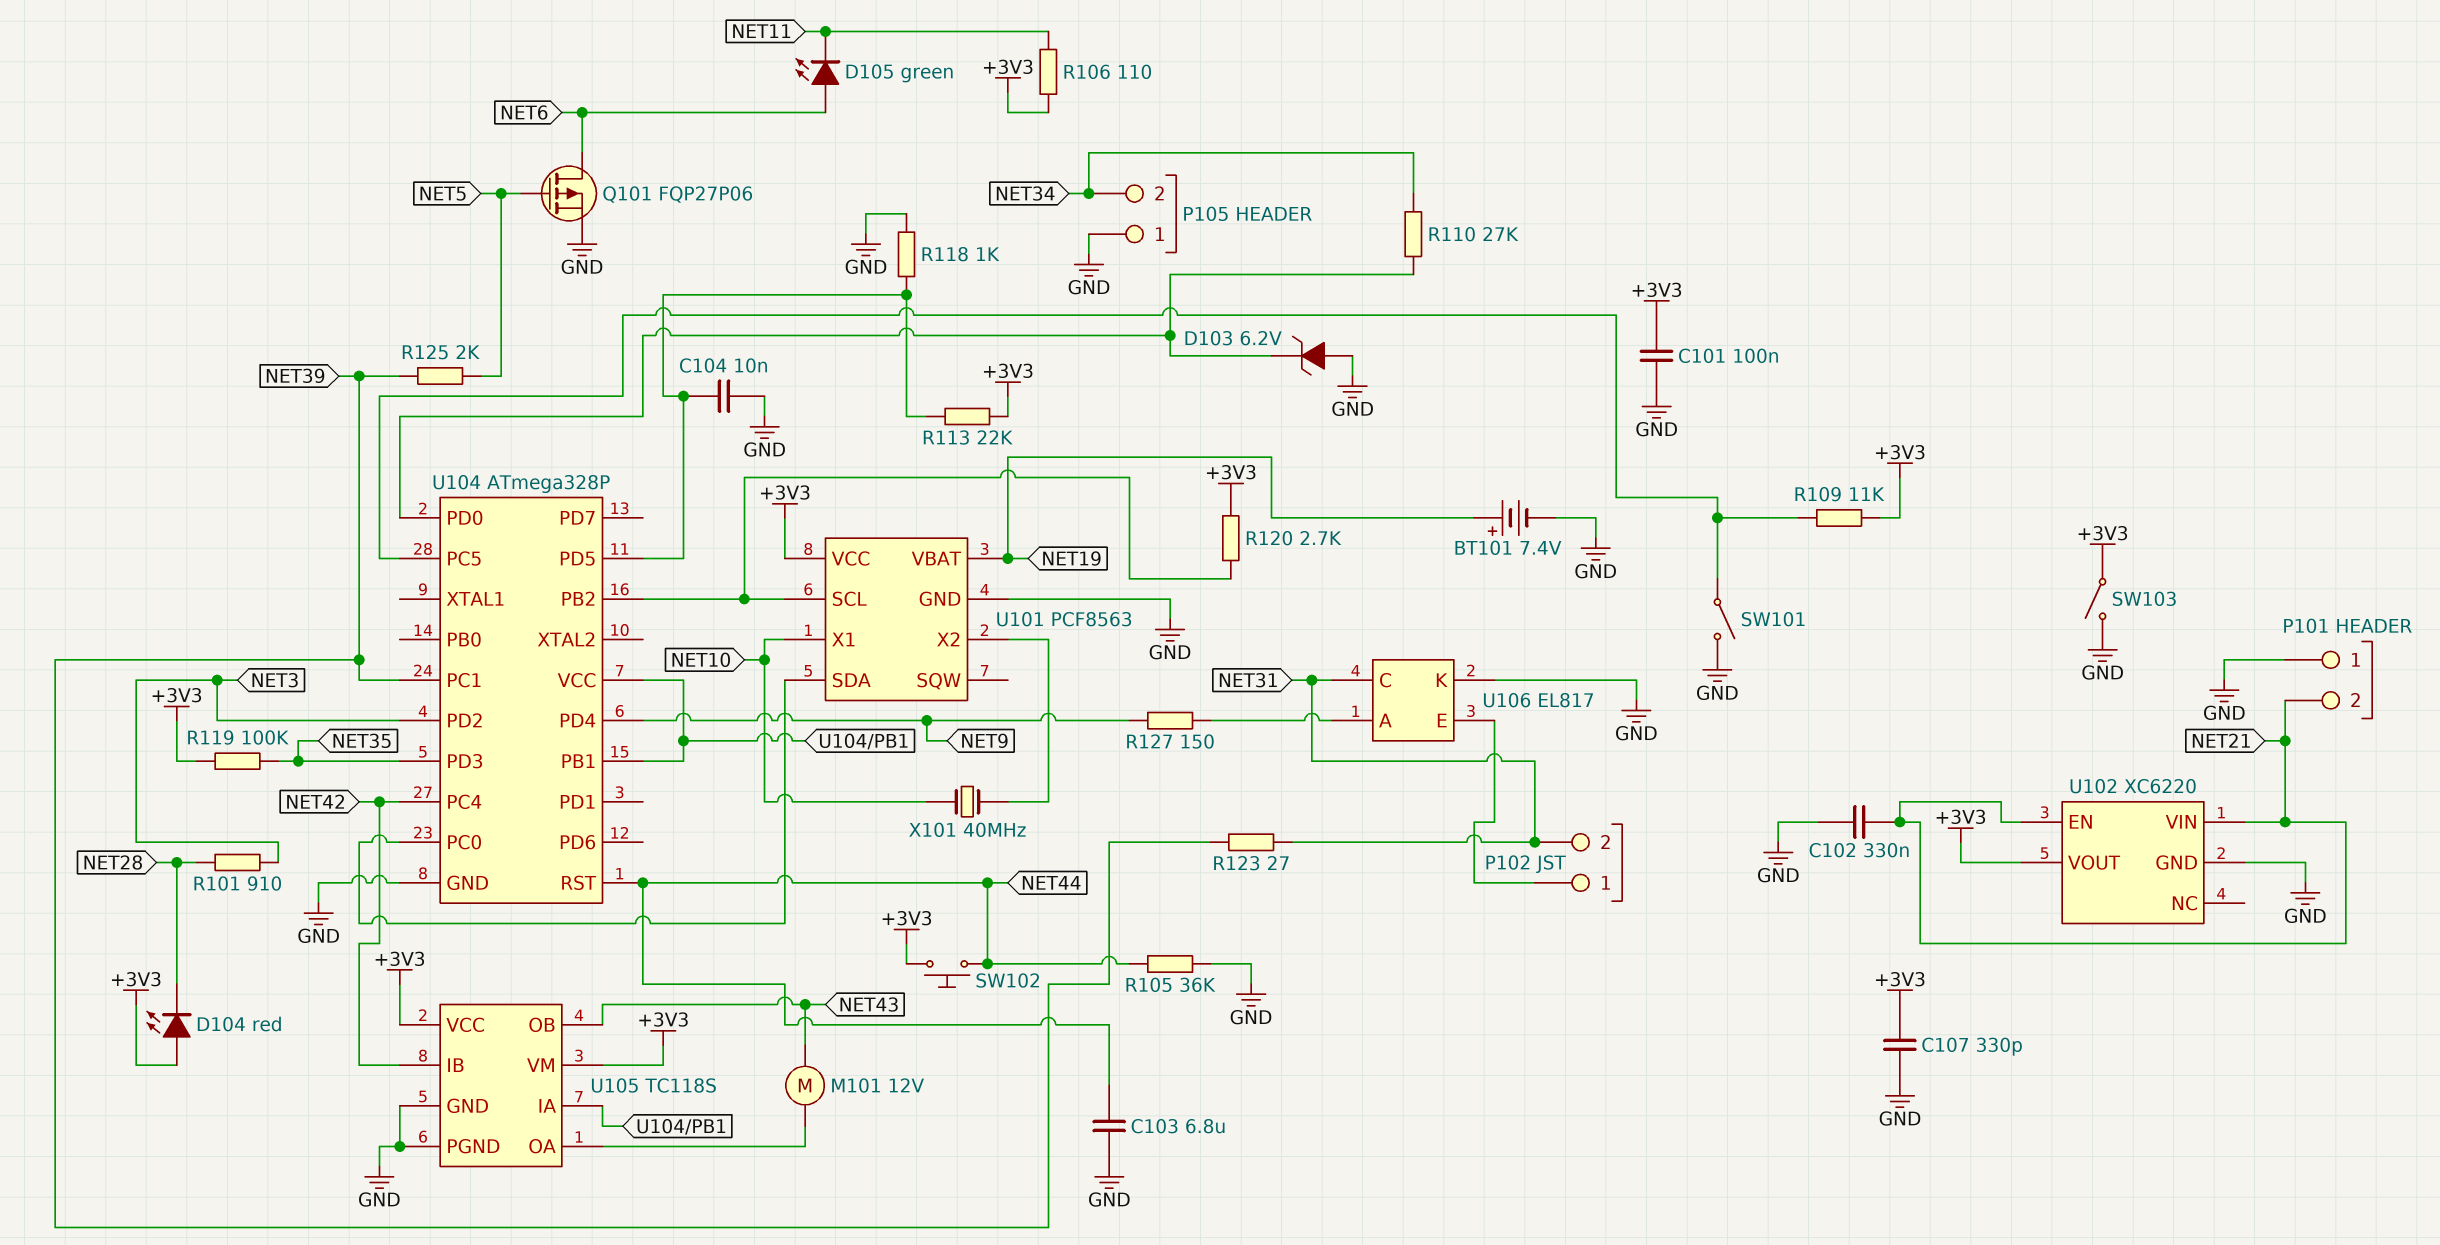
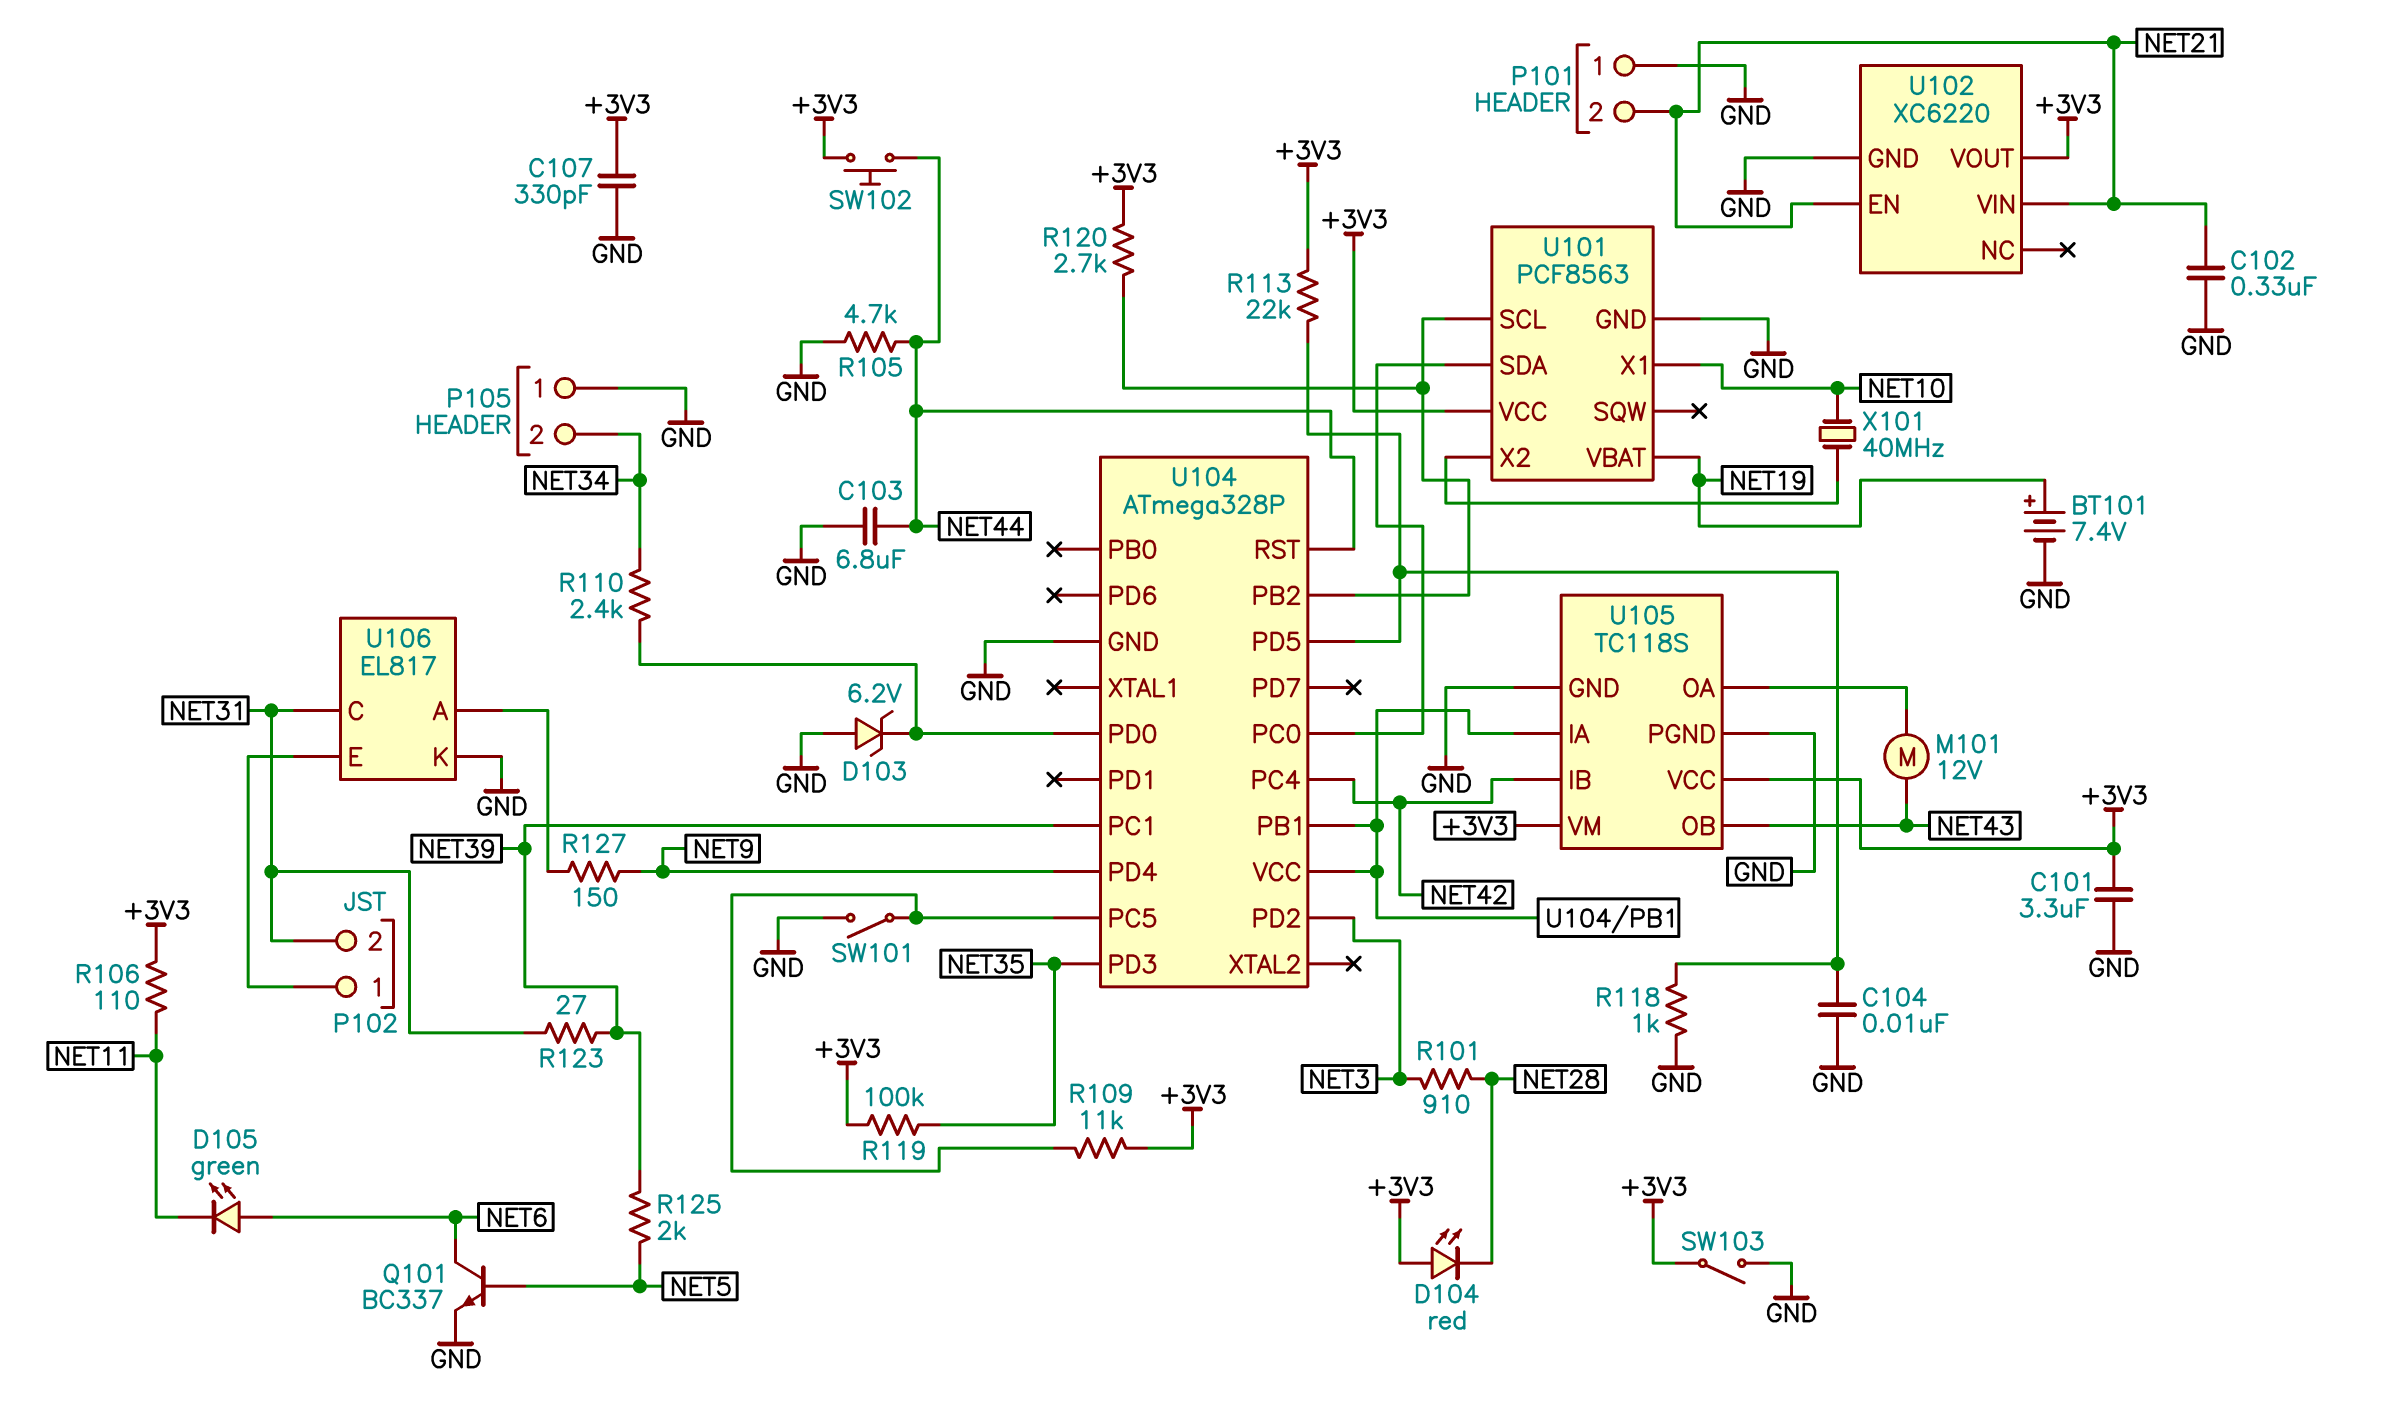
C101: 100nF (+3V3, GND) -> 3.3uF (+3V3, GND)
Q101: PMOS FQP27P06 (G NET5, D NET6, S GND) -> NPN BC337 (B NET5, C NET6, E GND)
R105: 36k (GND, NET44) -> 4.7k (GND, NET44)
R110: 27k (NET34, U104/PD0) -> 2.4k (NET34, U104/PD0)

